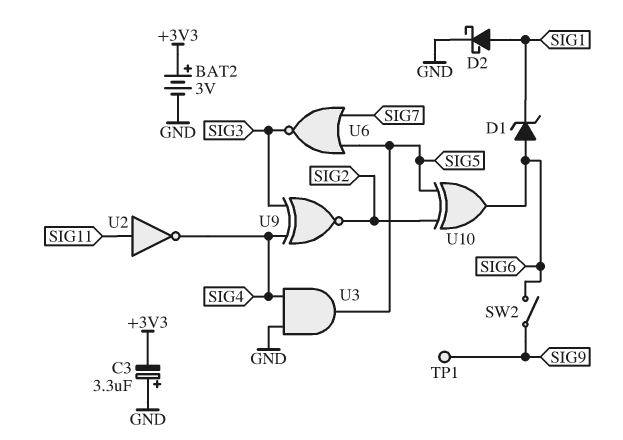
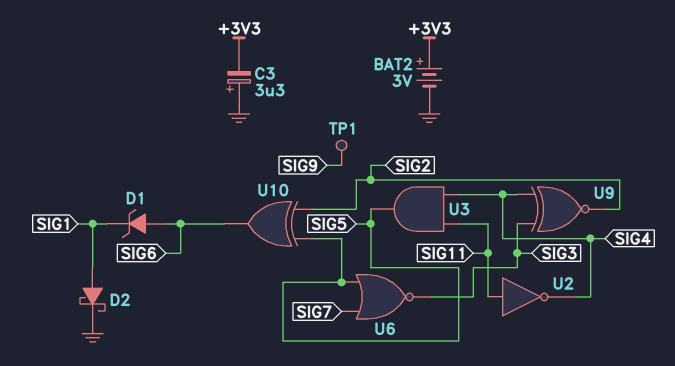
SW2: switch (SIG6, SIG9) -> none
U3: AND (in GND, in SIG4, out SIG5) -> AND (in SIG4, in SIG11, out SIG5)

